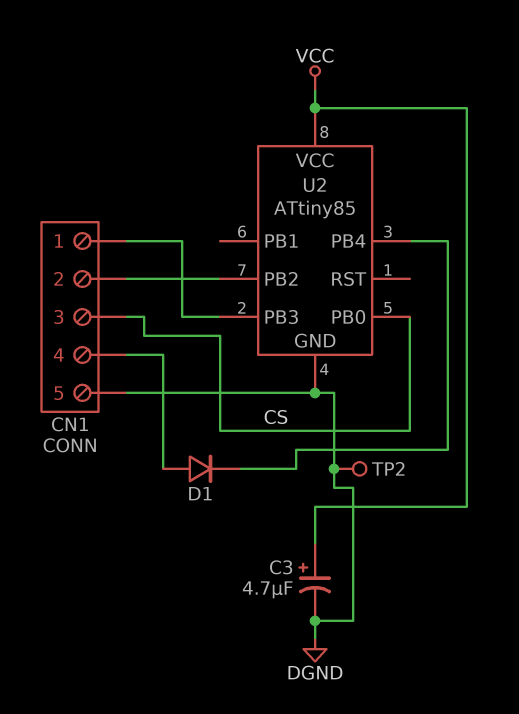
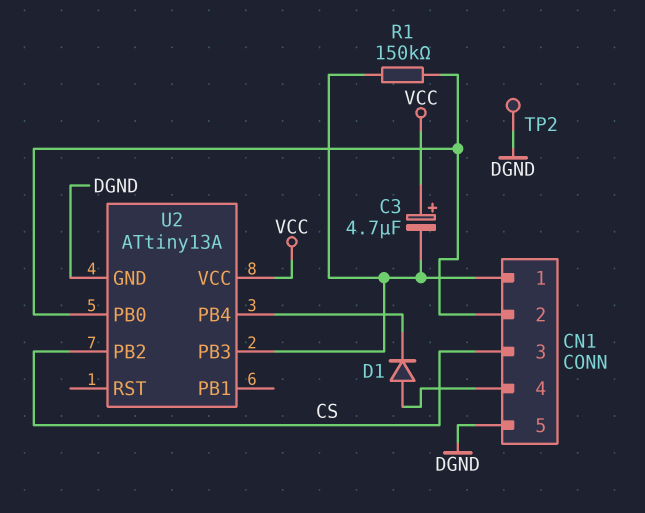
C3: 4.7uF (plus VCC, minus DGND) -> 4.7uF (plus VCC, minus CN1/1)
R1: none -> 150k (CN1/1, CN1/2)
U2: ATtiny85 -> ATtiny13A
U2 pin PB0: CS -> CN1/2
U2 pin PB2: CN1/2 -> CS

